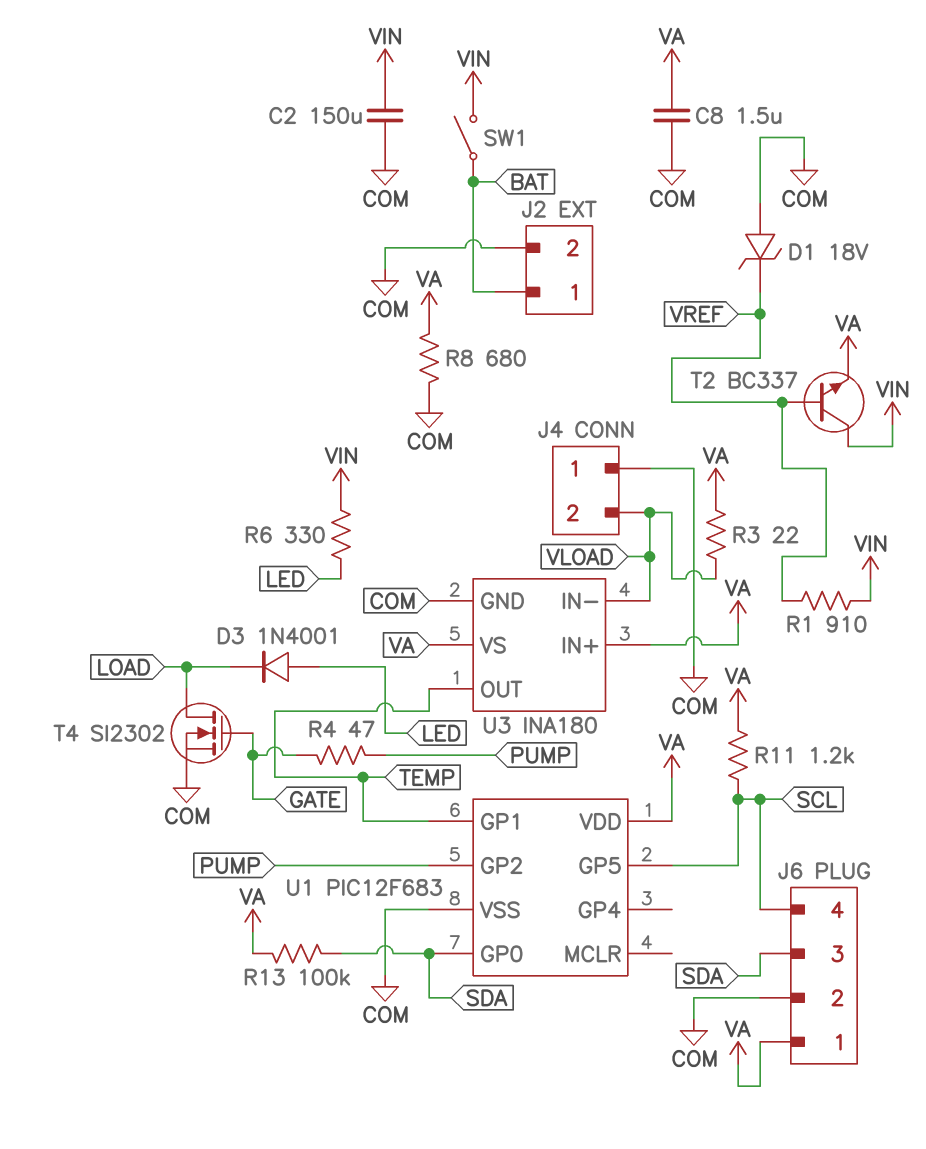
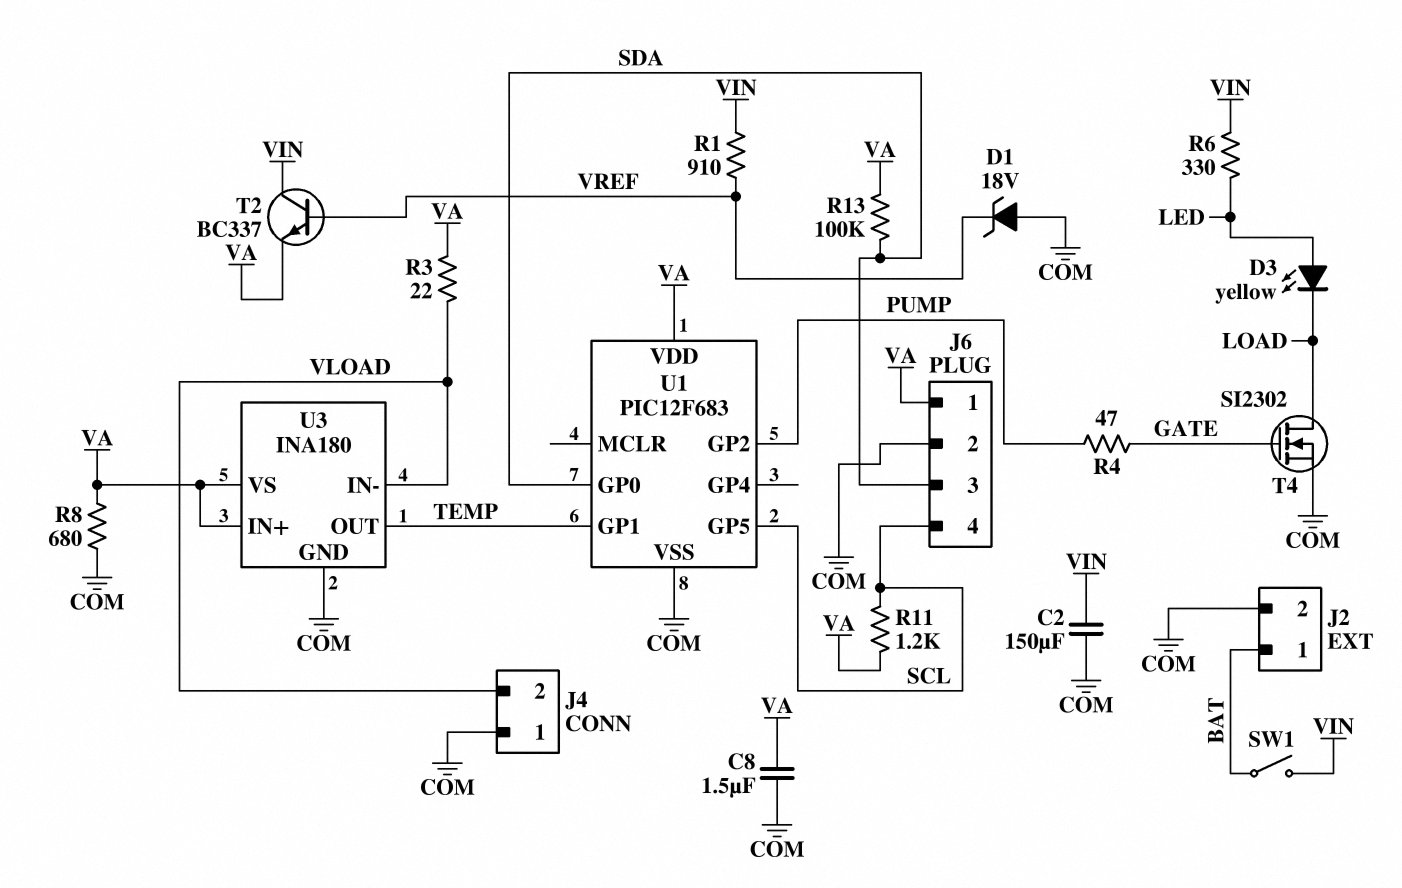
D3: diode 1N4001 (A LED, K LOAD) -> LED yellow (A LED, K LOAD)

